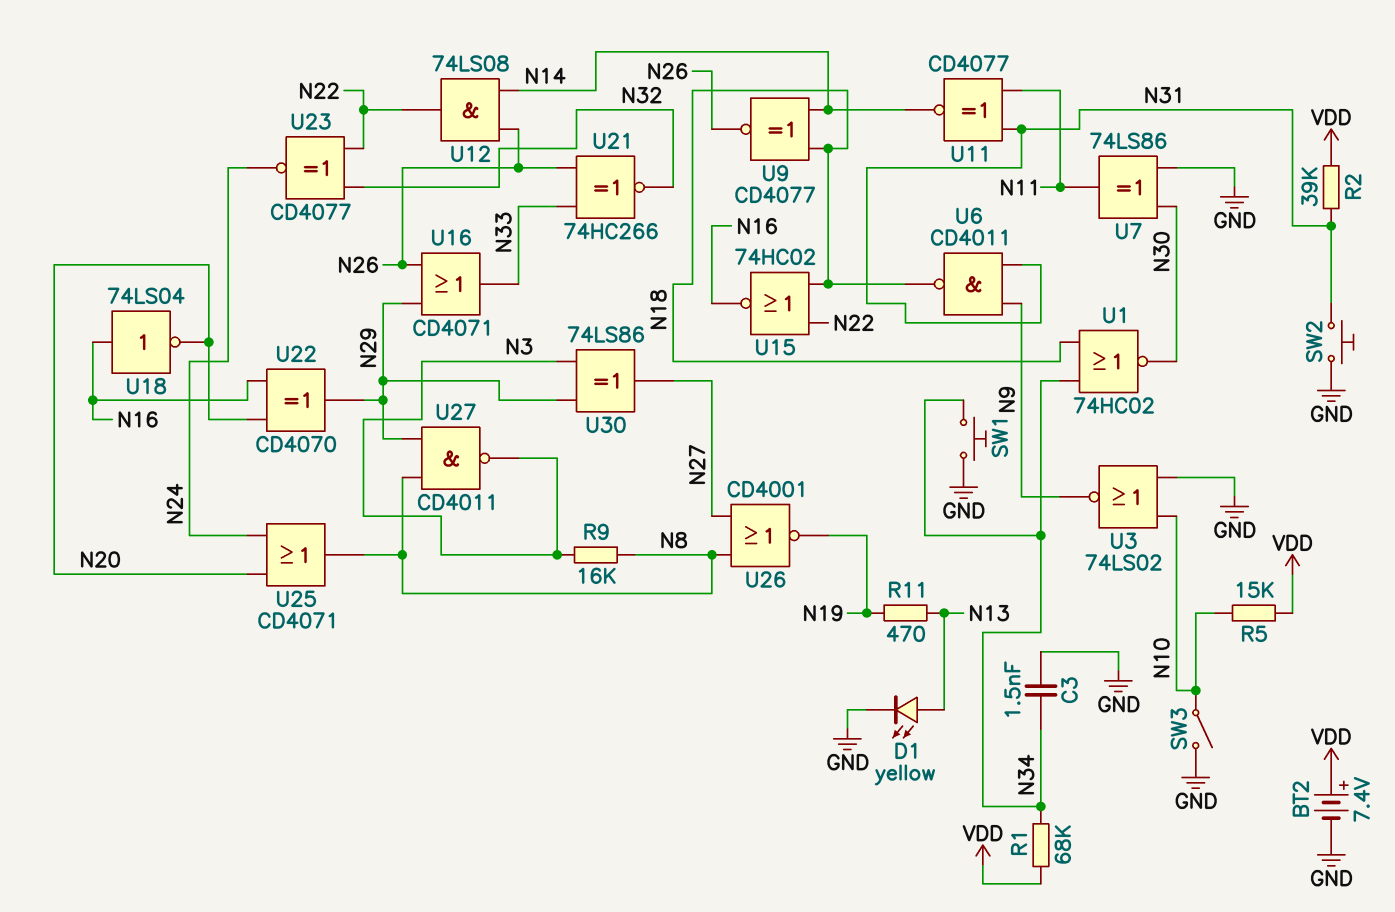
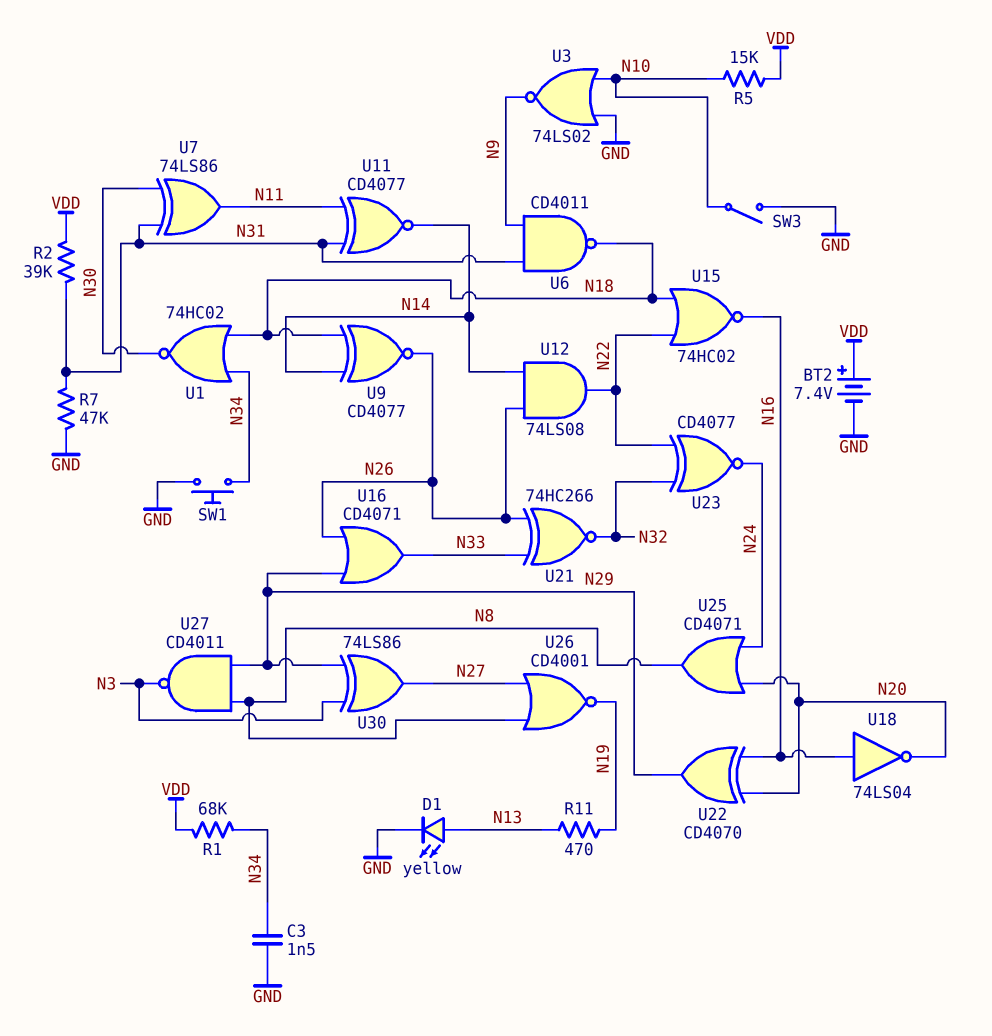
R7: none -> 47k (GND, N31)
R9: 16k (N3, N8) -> none
SW2: button (GND, N31) -> none
U7: XOR 74LS86 (in GND, in N30, out N11) -> XOR 74LS86 (in N30, in N31, out N11)

